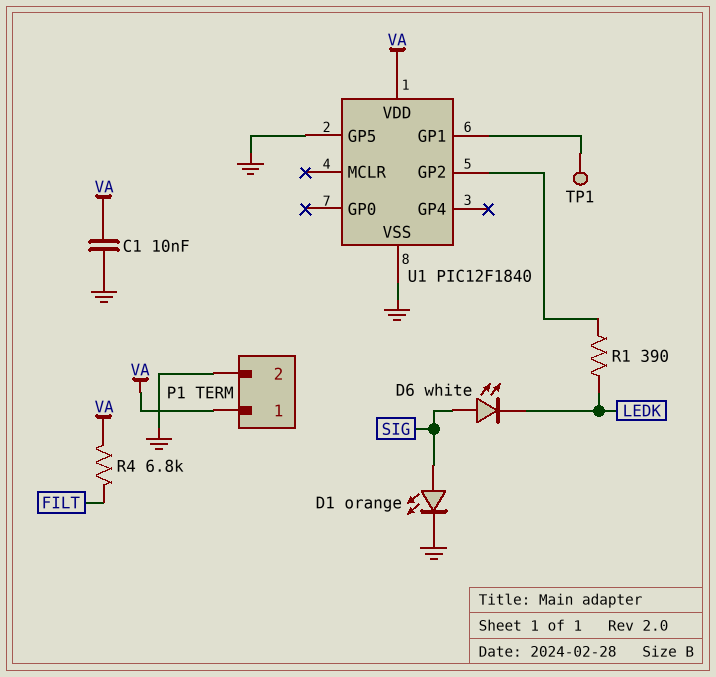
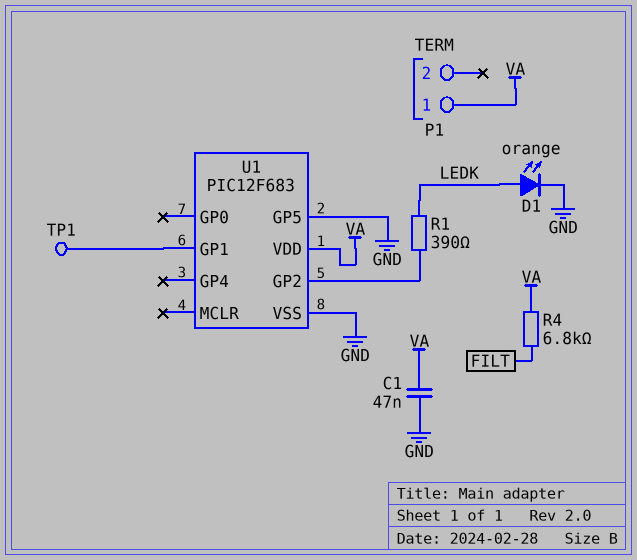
C1: 10nF (GND, VA) -> 47nF (GND, VA)
D1: LED orange (A SIG, K GND) -> LED orange (A LEDK, K GND)
D6: LED white (A SIG, K LEDK) -> none
P1 pin 2: GND -> none
U1: PIC12F1840 -> PIC12F683

